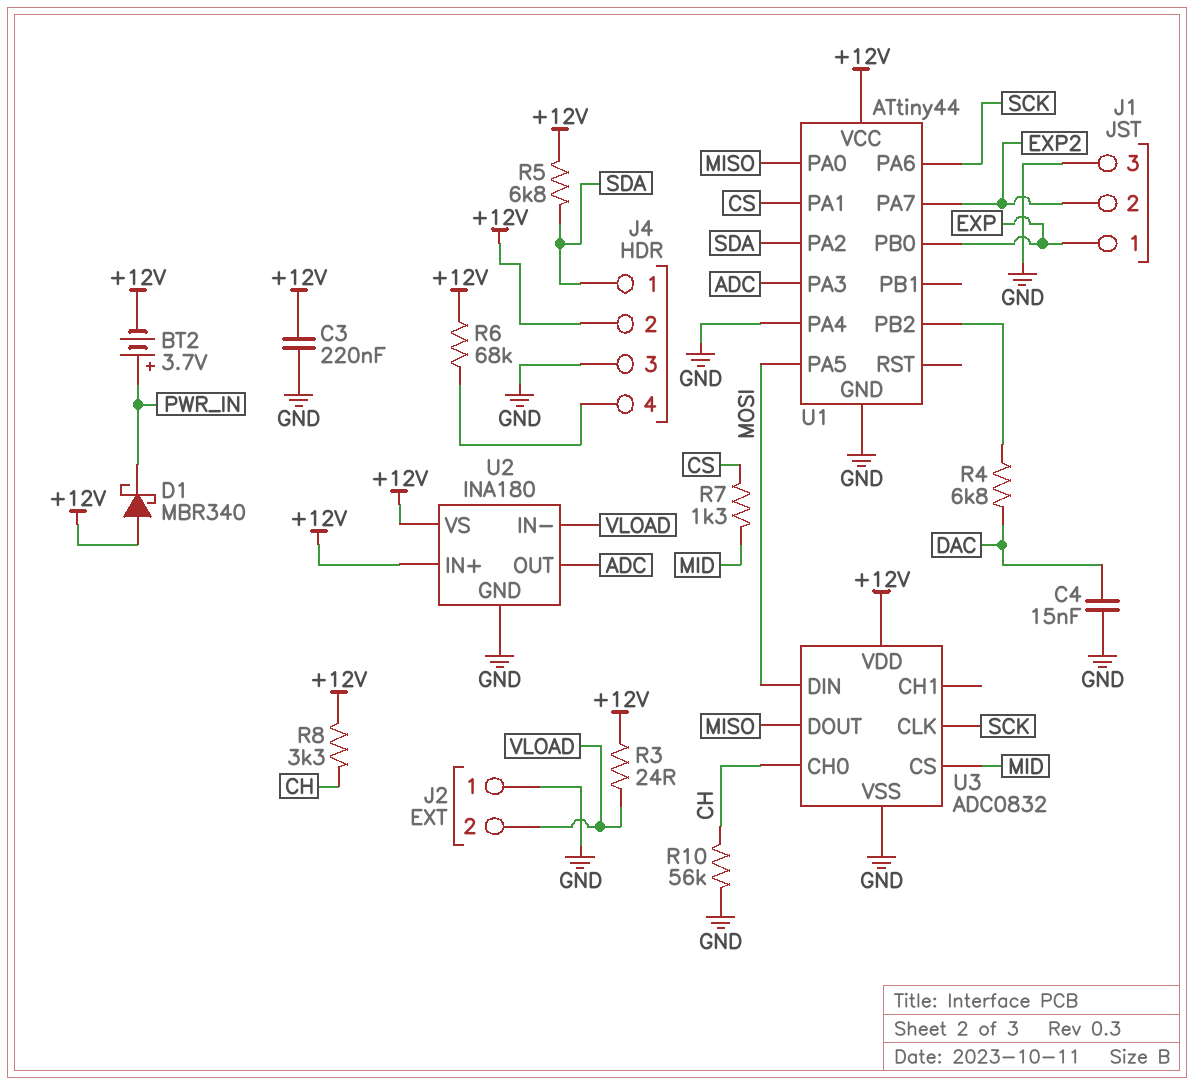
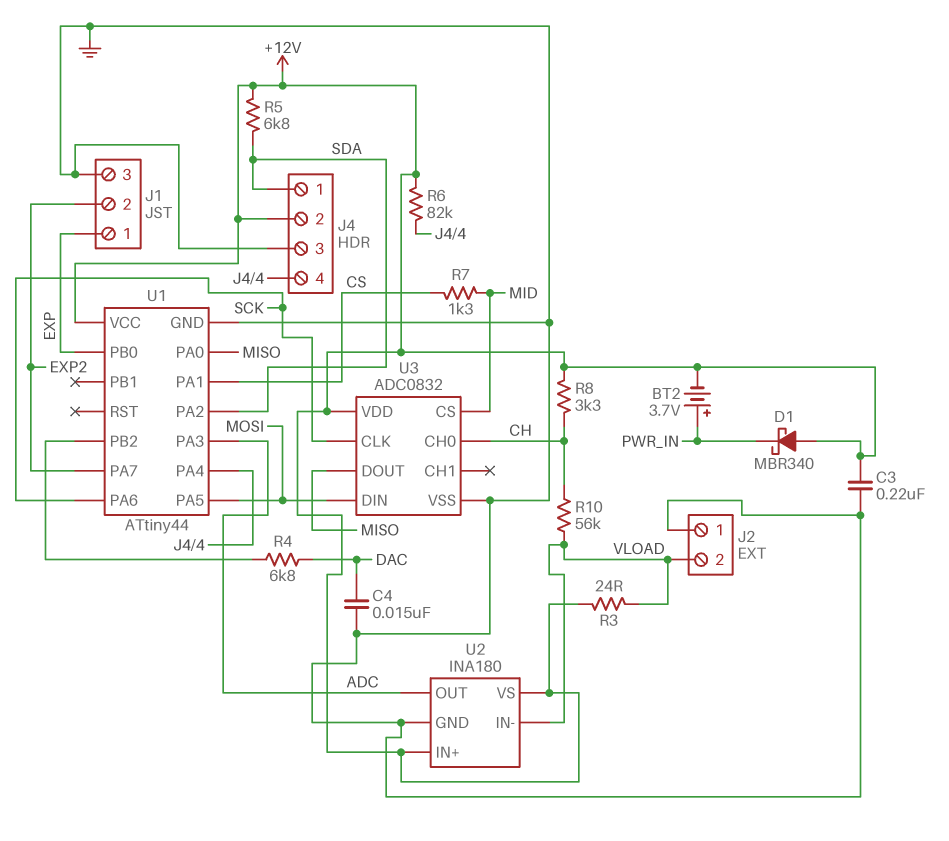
R6: 68k (+12V, J4/4) -> 82k (+12V, J4/4)
R10: 56k (CH, GND) -> 56k (CH, VLOAD)
U1 pin PA4: GND -> J4/4

